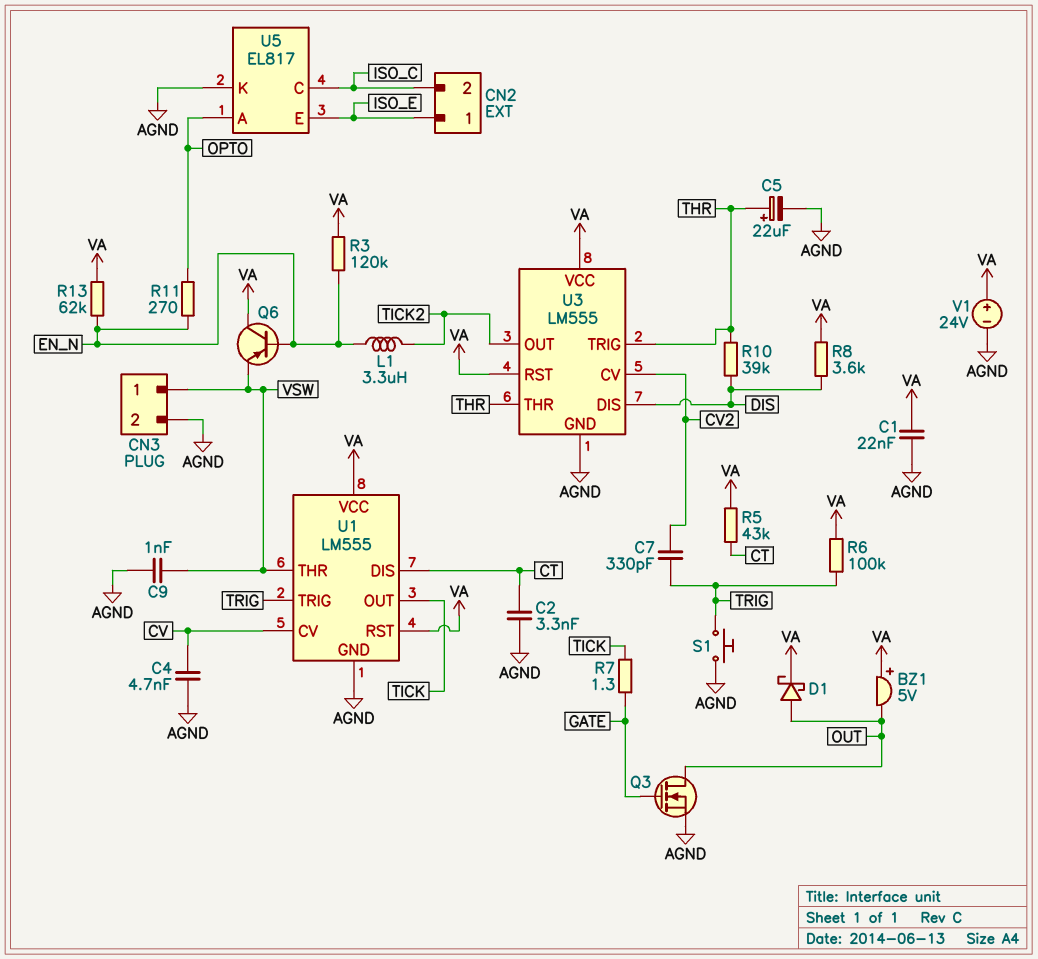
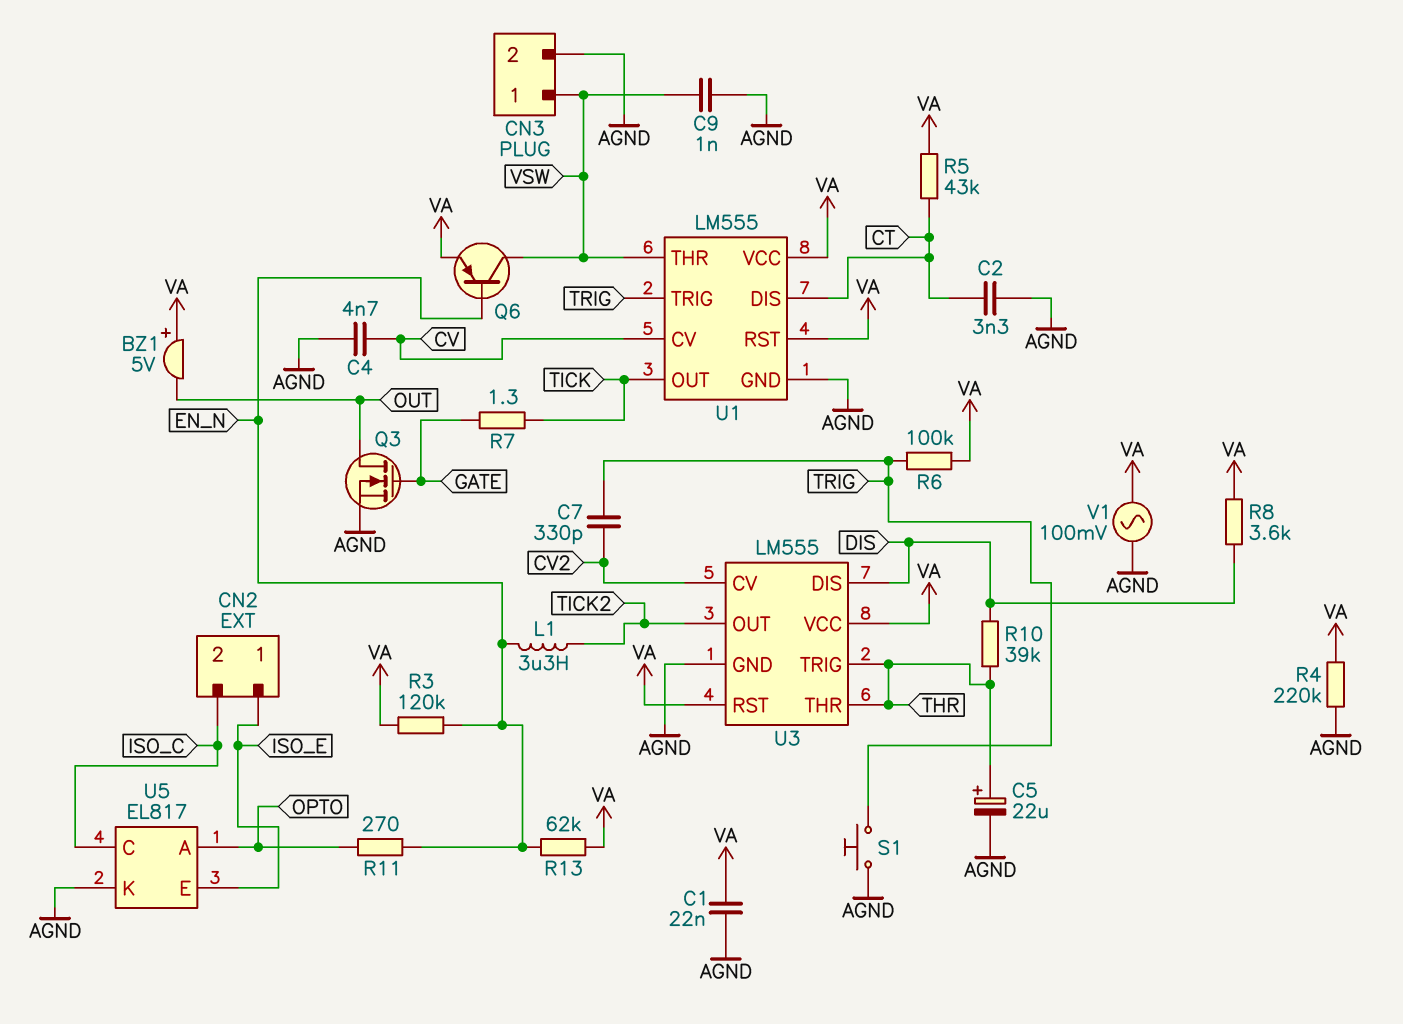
D1: schottky (A OUT, K VA) -> none
Q6: PNP (B EN_N, C VA, E VSW) -> PNP (B EN_N, C VSW, E VA)
R4: none -> 220k (AGND, VA)
V1: 24V (plus VA, minus AGND) -> AC 100mV (AGND, VA)

